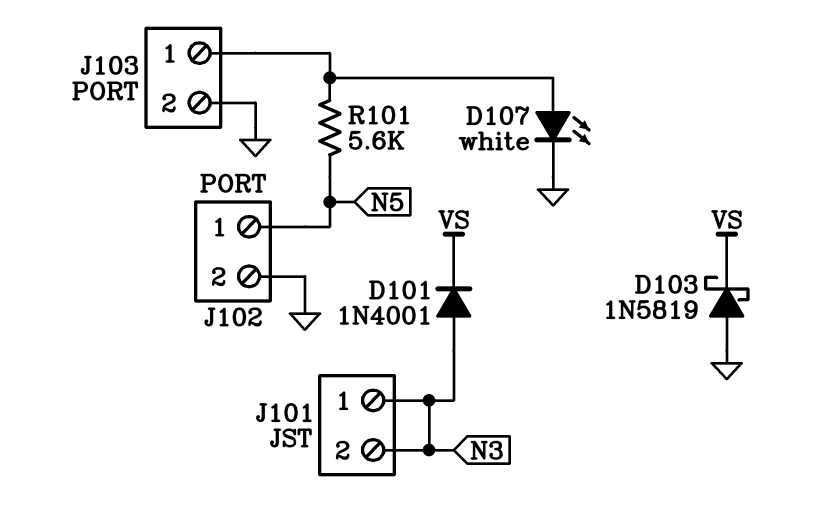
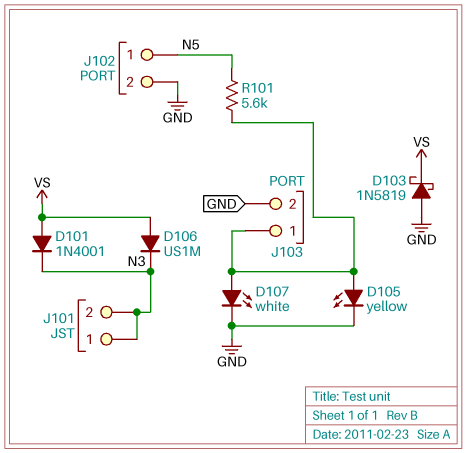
D101: diode 1N4001 (A N3, K VS) -> diode 1N4001 (A VS, K N3)
D105: none -> LED yellow (A J103/1, K GND)
D106: none -> diode US1M (A VS, K N3)

